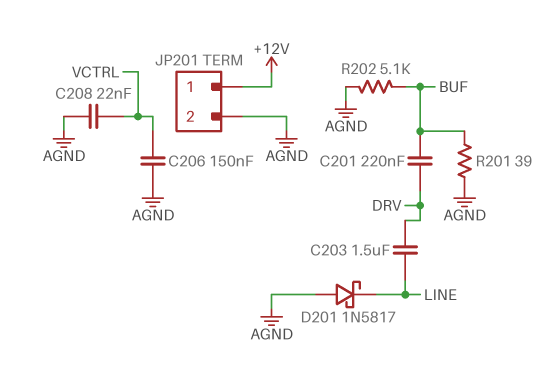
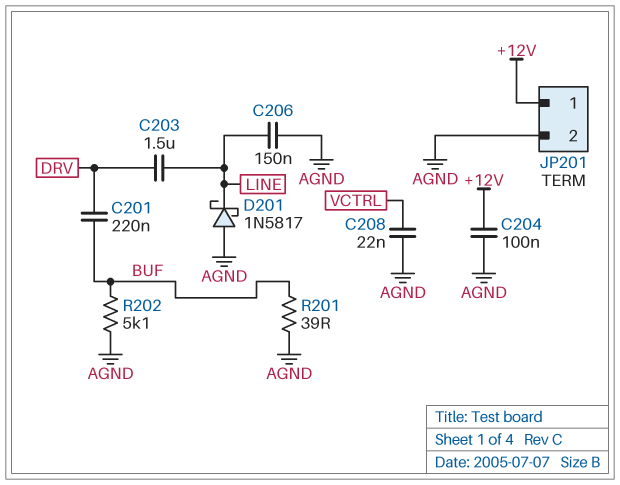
C204: none -> 100nF (+12V, AGND)
C206: 150nF (AGND, VCTRL) -> 150nF (AGND, LINE)

